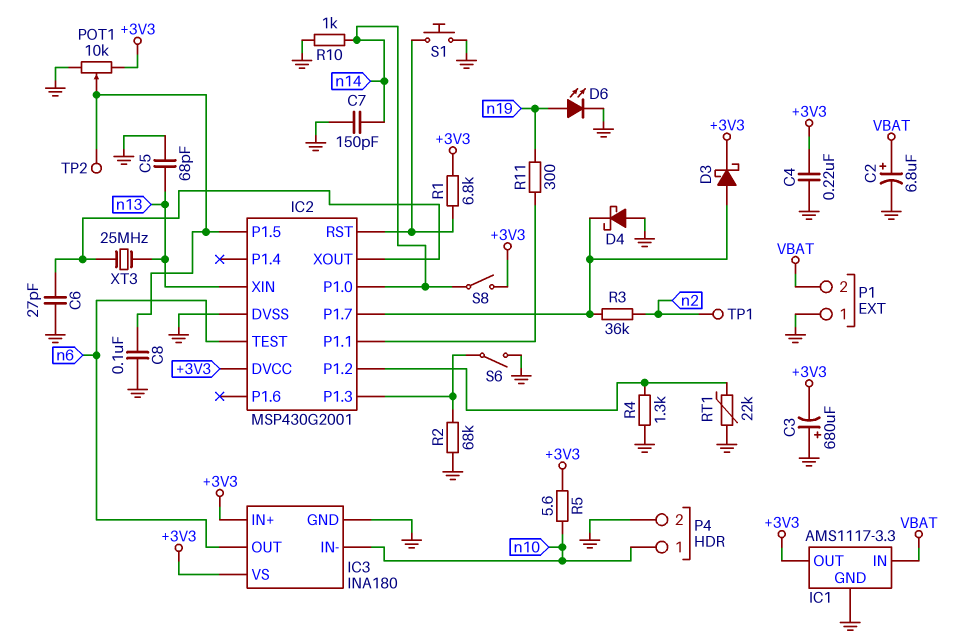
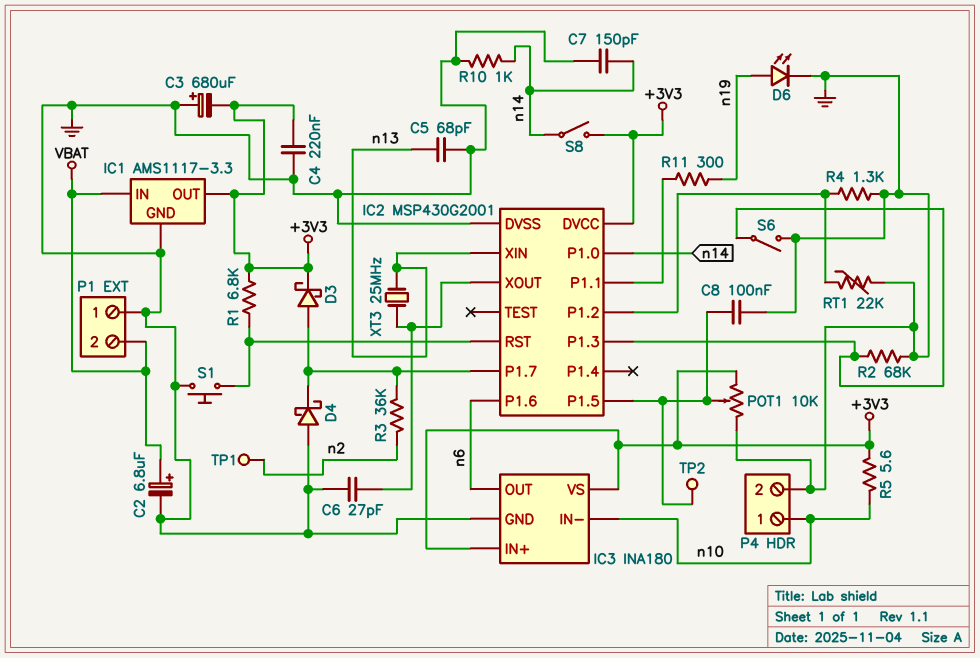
IC2 pin P1.6: none -> n6
IC2 pin TEST: n6 -> none

